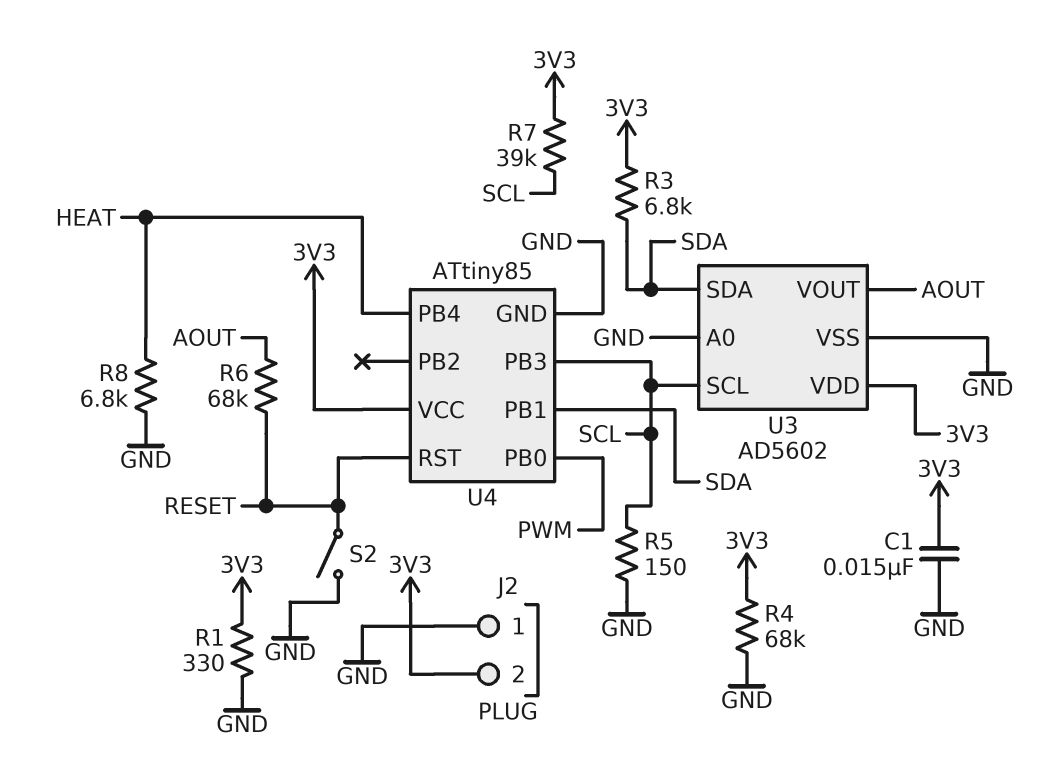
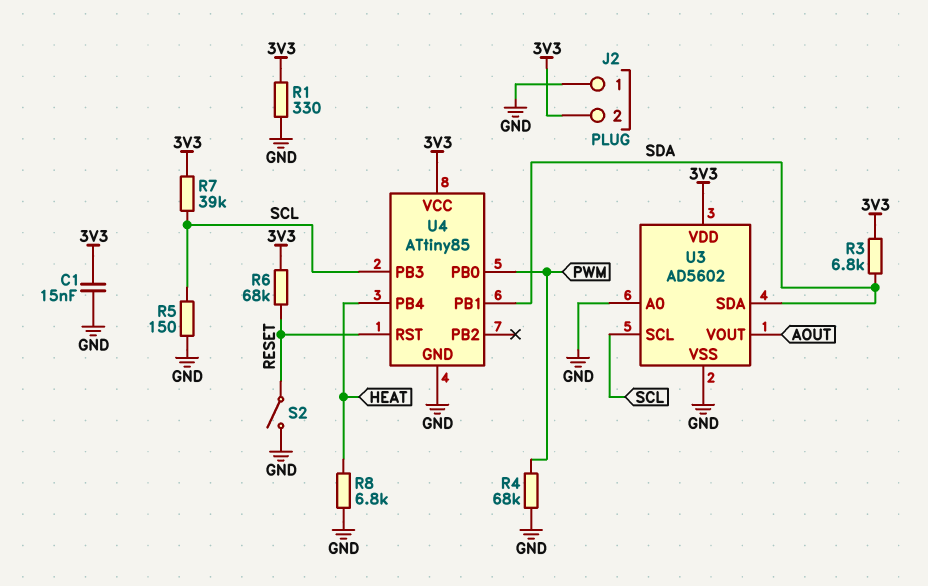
R4: 68k (3V3, GND) -> 68k (GND, PWM)
R6: 68k (AOUT, RESET) -> 68k (3V3, RESET)

